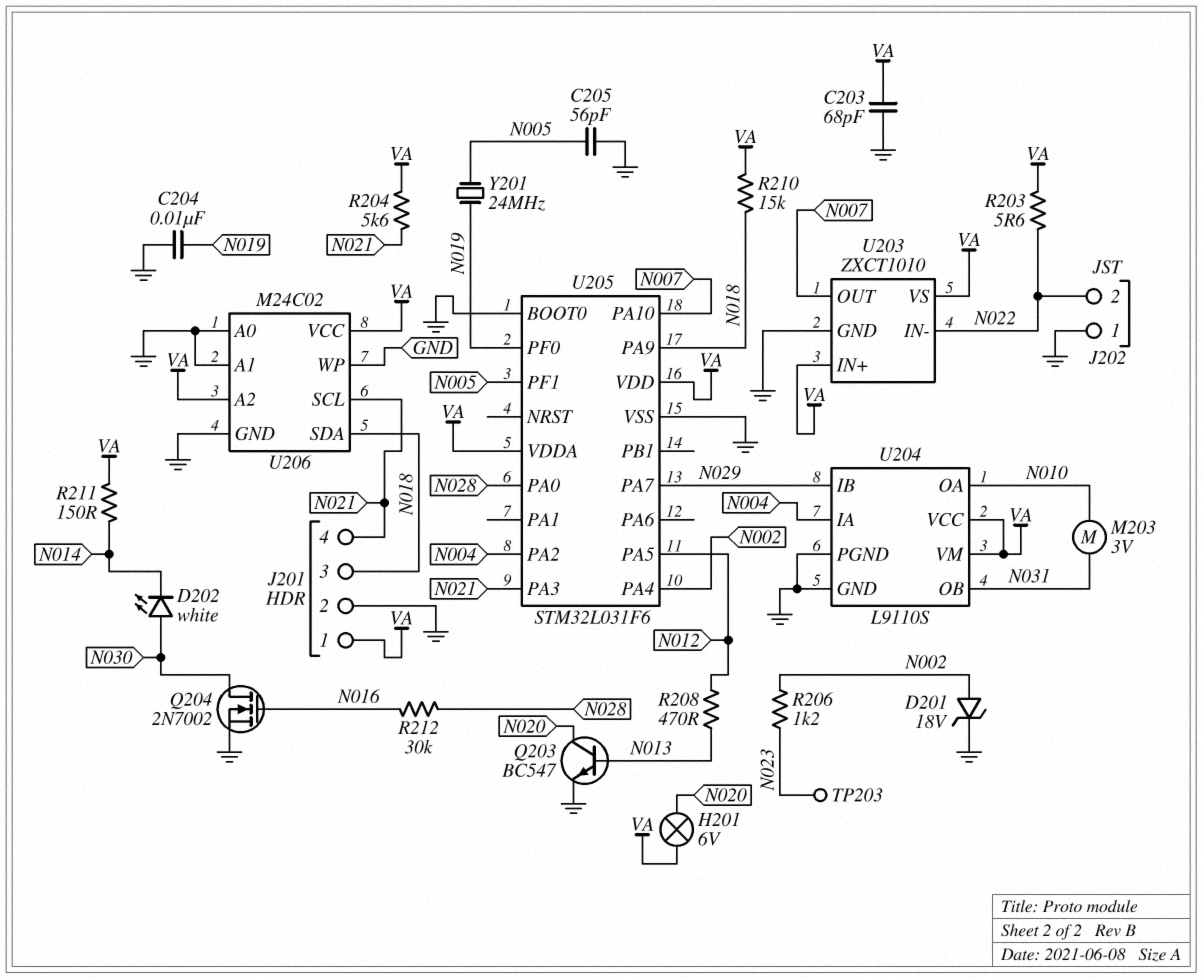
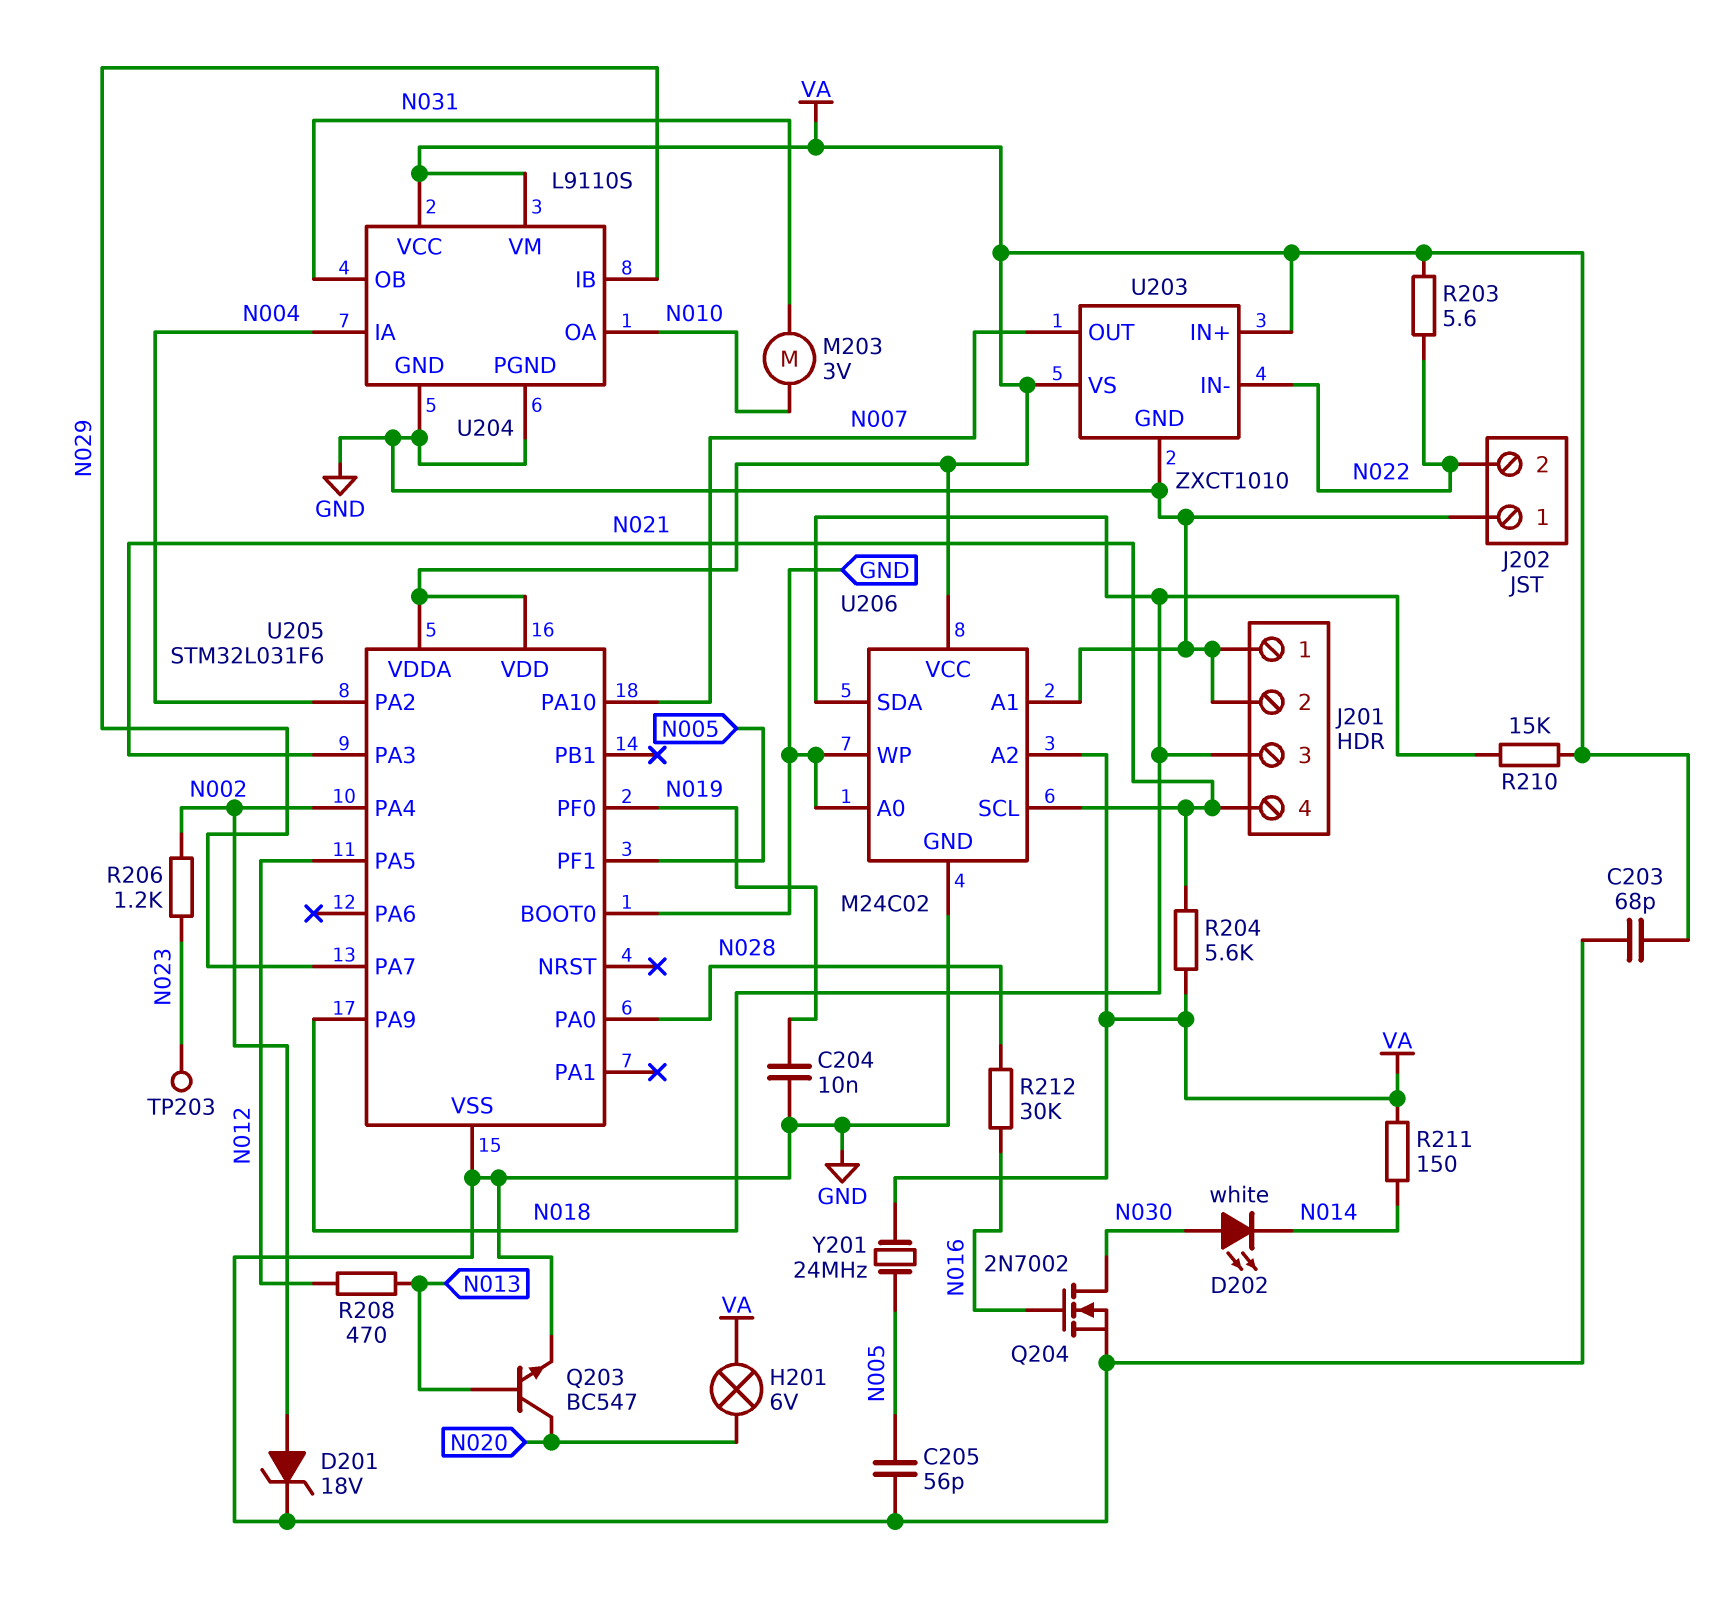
J201 pin 1: VA -> GND
Y201: 24MHz (N005, N019) -> 24MHz (N005, VA)

